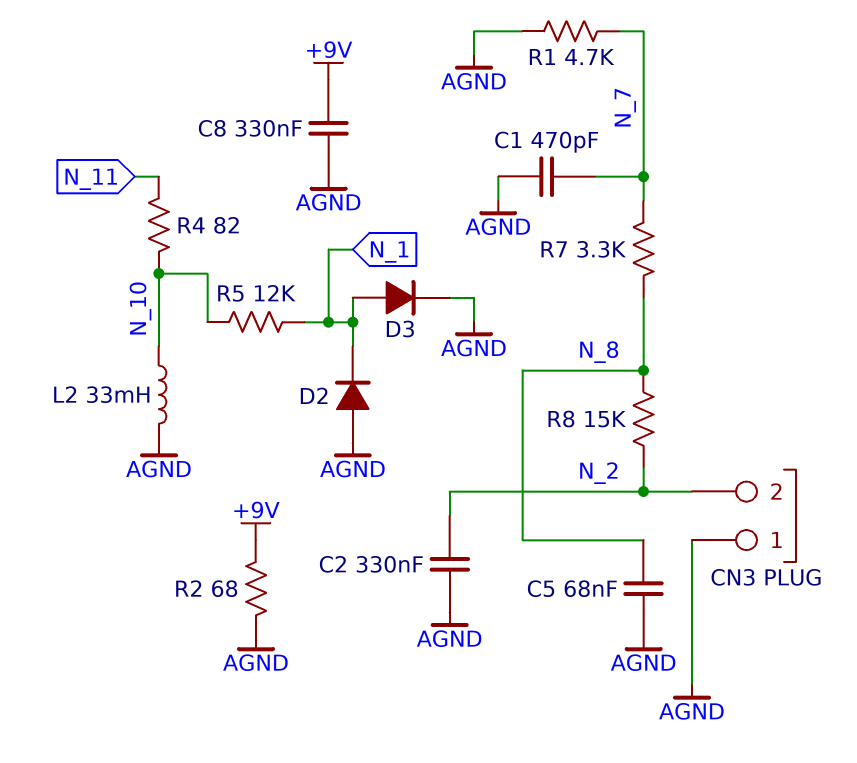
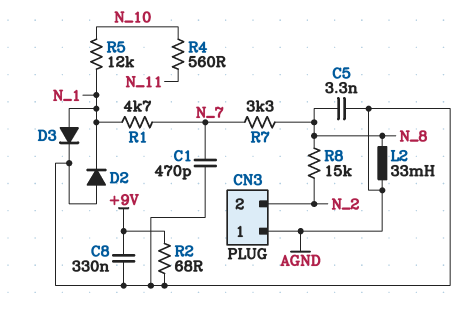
C2: 330nF (AGND, N_2) -> none
C5: 68nF (AGND, N_8) -> 3.3nF (AGND, N_8)
L2: 33mH (AGND, N_10) -> 33mH (AGND, N_8)
R1: 4.7k (AGND, N_7) -> 4.7k (N_1, N_7)
R4: 82 (N_10, N_11) -> 560 (N_10, N_11)

